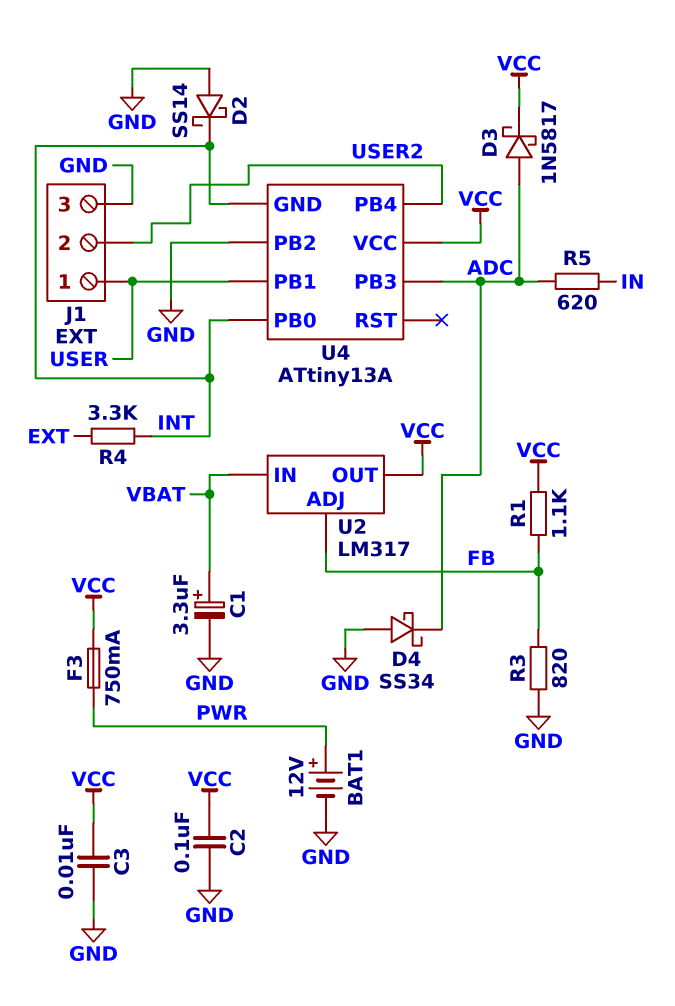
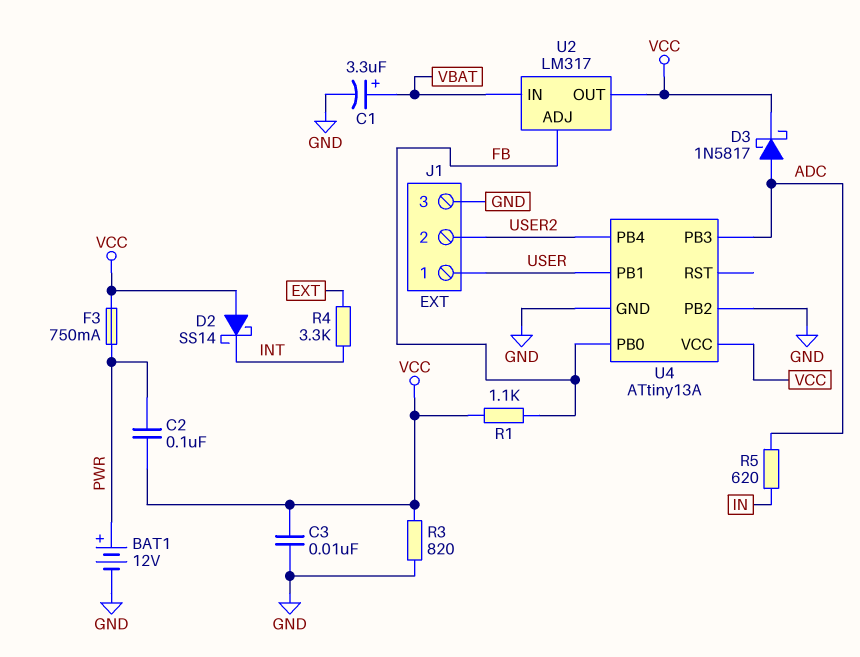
C2: 100nF (GND, VCC) -> 100nF (PWR, VCC)
D2: schottky SS14 (A GND, K INT) -> schottky SS14 (A VCC, K INT)
D4: schottky SS34 (A GND, K ADC) -> none
R3: 820 (FB, GND) -> 820 (GND, VCC)
U4 pin GND: INT -> GND
U4 pin PB0: INT -> FB

